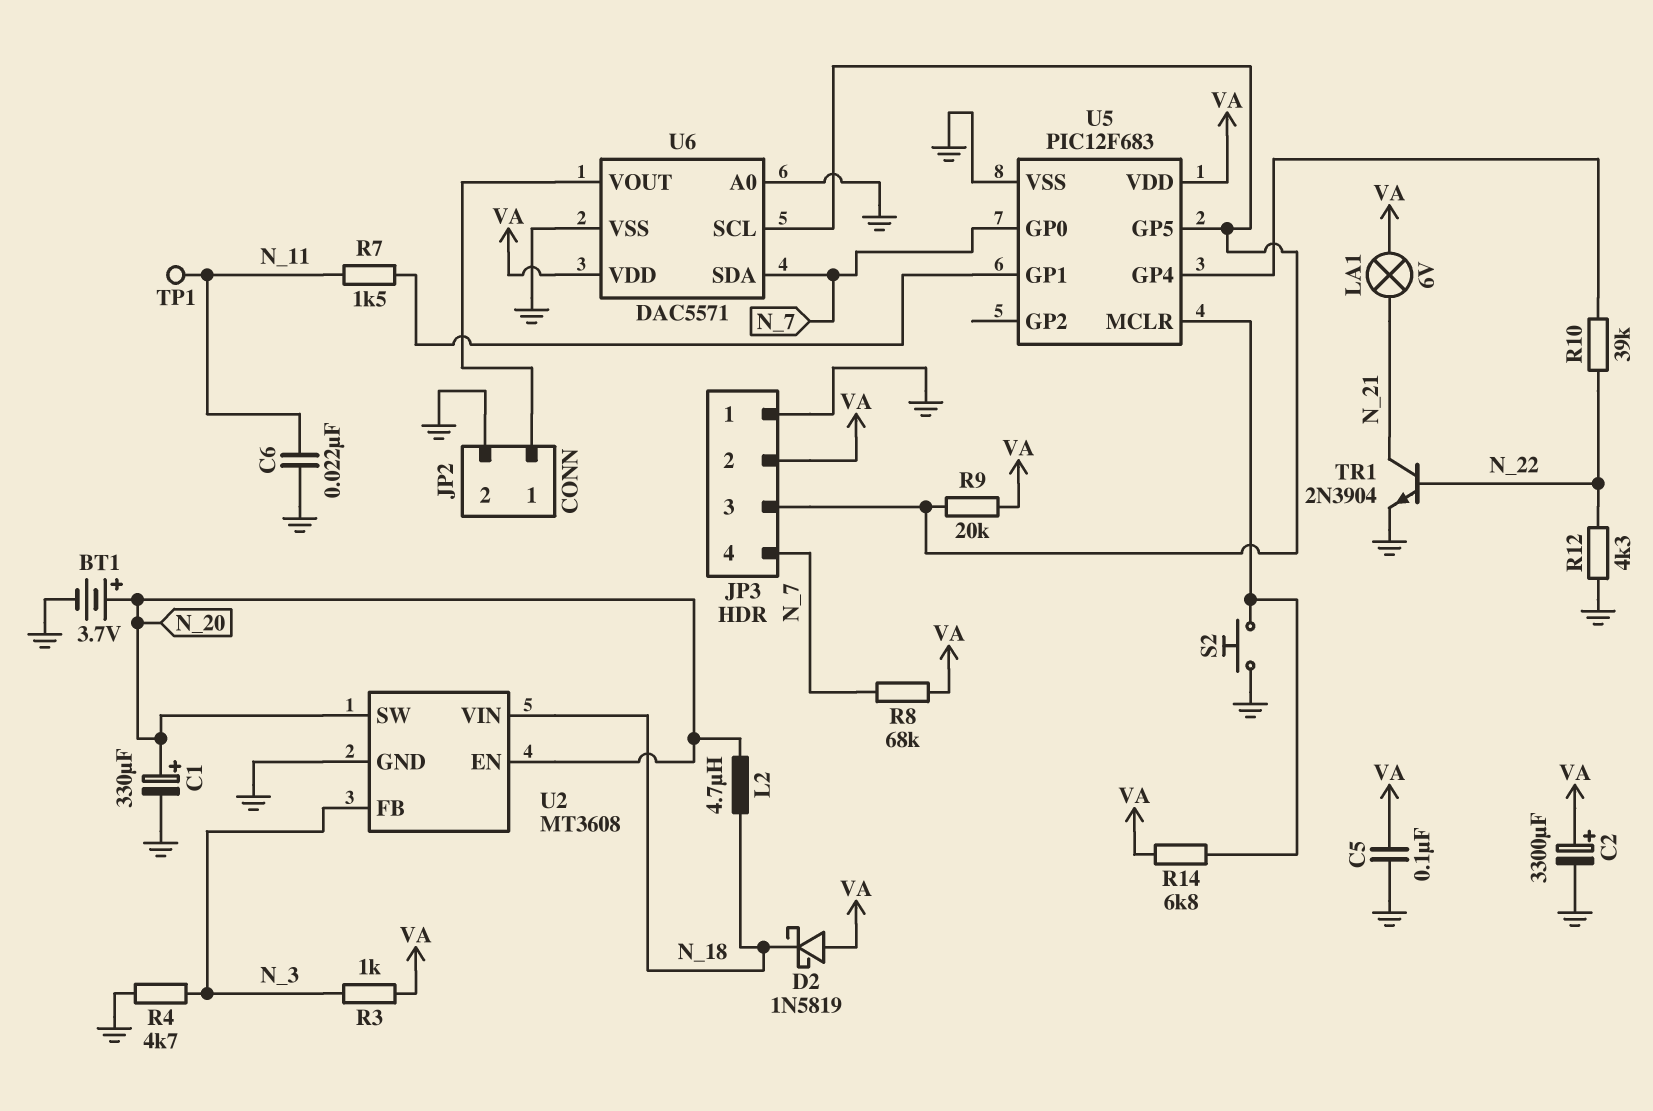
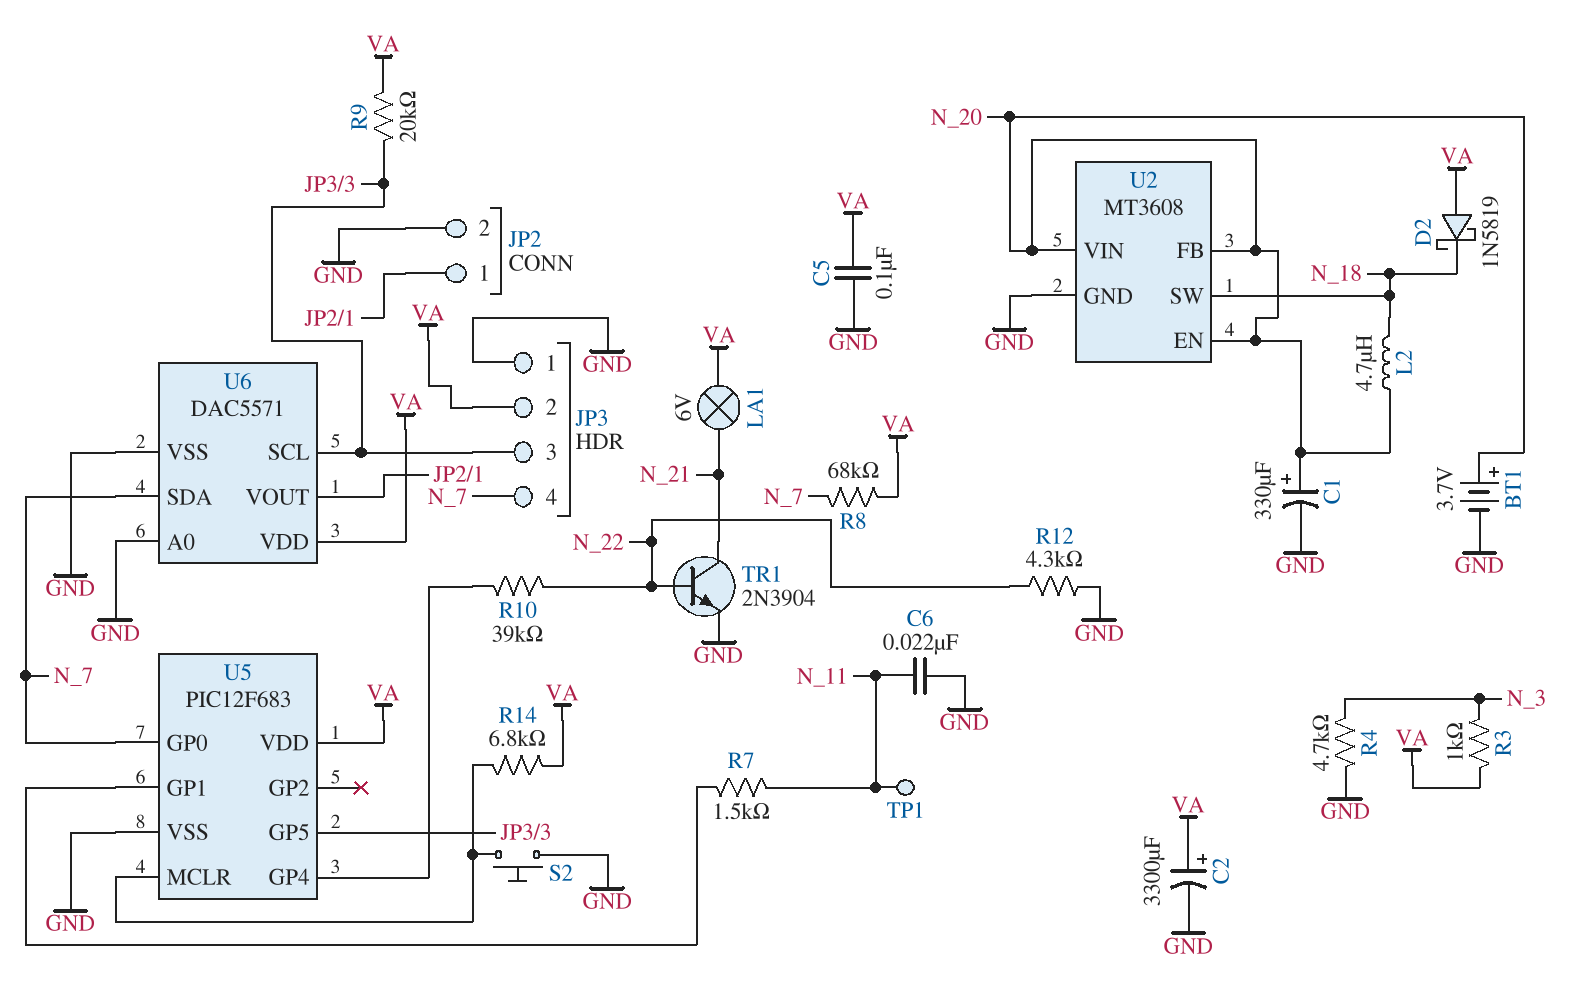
U2 pin FB: N_3 -> N_20
U2 pin SW: N_20 -> N_18
U2 pin VIN: N_18 -> N_20

